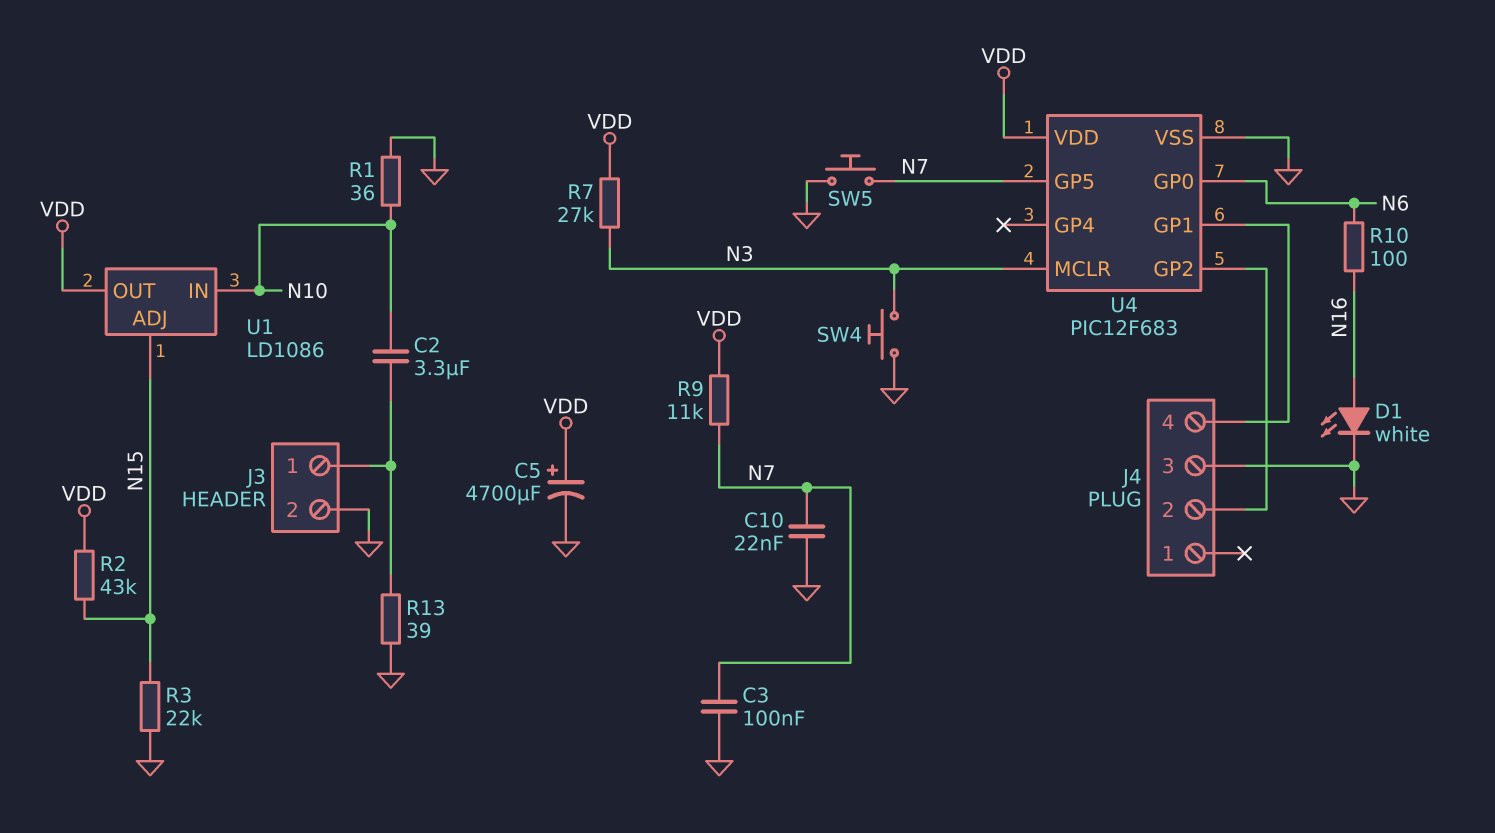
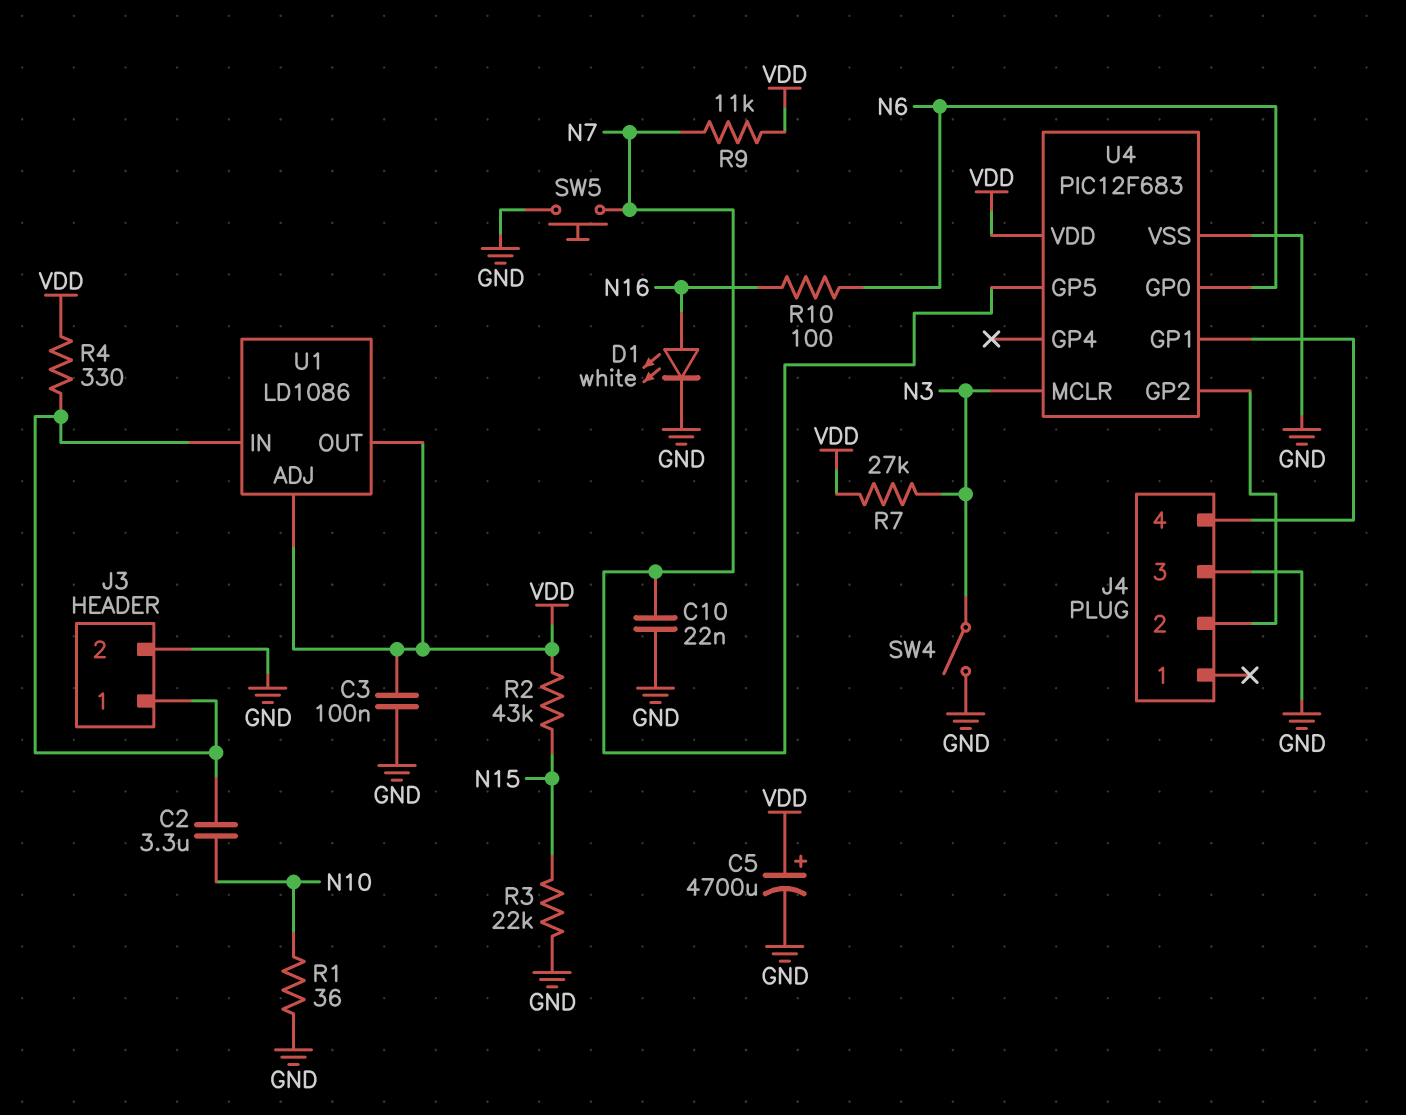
C3: 100nF (GND, N7) -> 100nF (GND, VDD)
R4: none -> 330 (J3/1, VDD)
R13: 39 (GND, J3/1) -> none
SW4: button (GND, N3) -> switch (GND, N3)
U1 pin ADJ: N15 -> VDD
U1 pin IN: N10 -> J3/1

